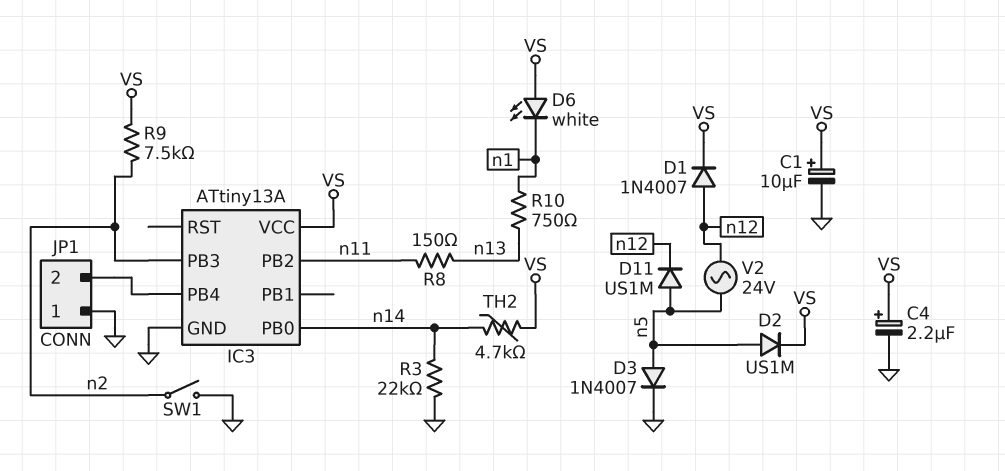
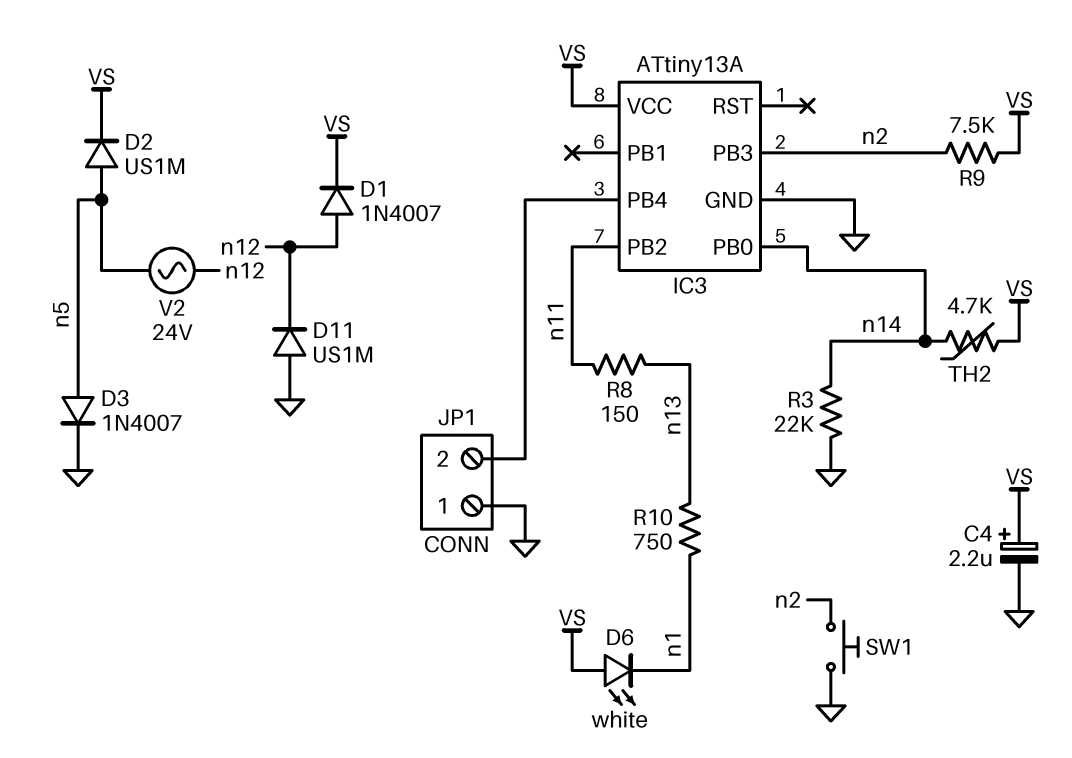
C1: 10uF (plus VS, minus GND) -> none
D11: diode US1M (A n5, K n12) -> diode US1M (A GND, K n12)
SW1: switch (GND, n2) -> button (GND, n2)

